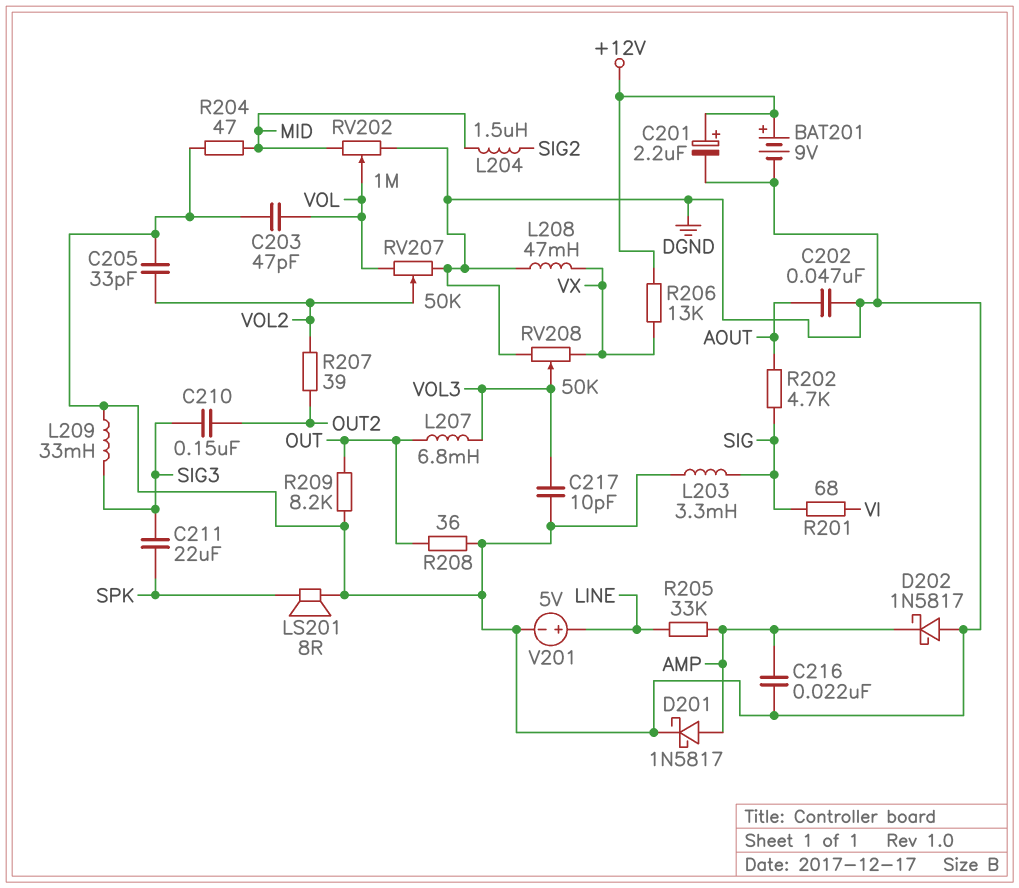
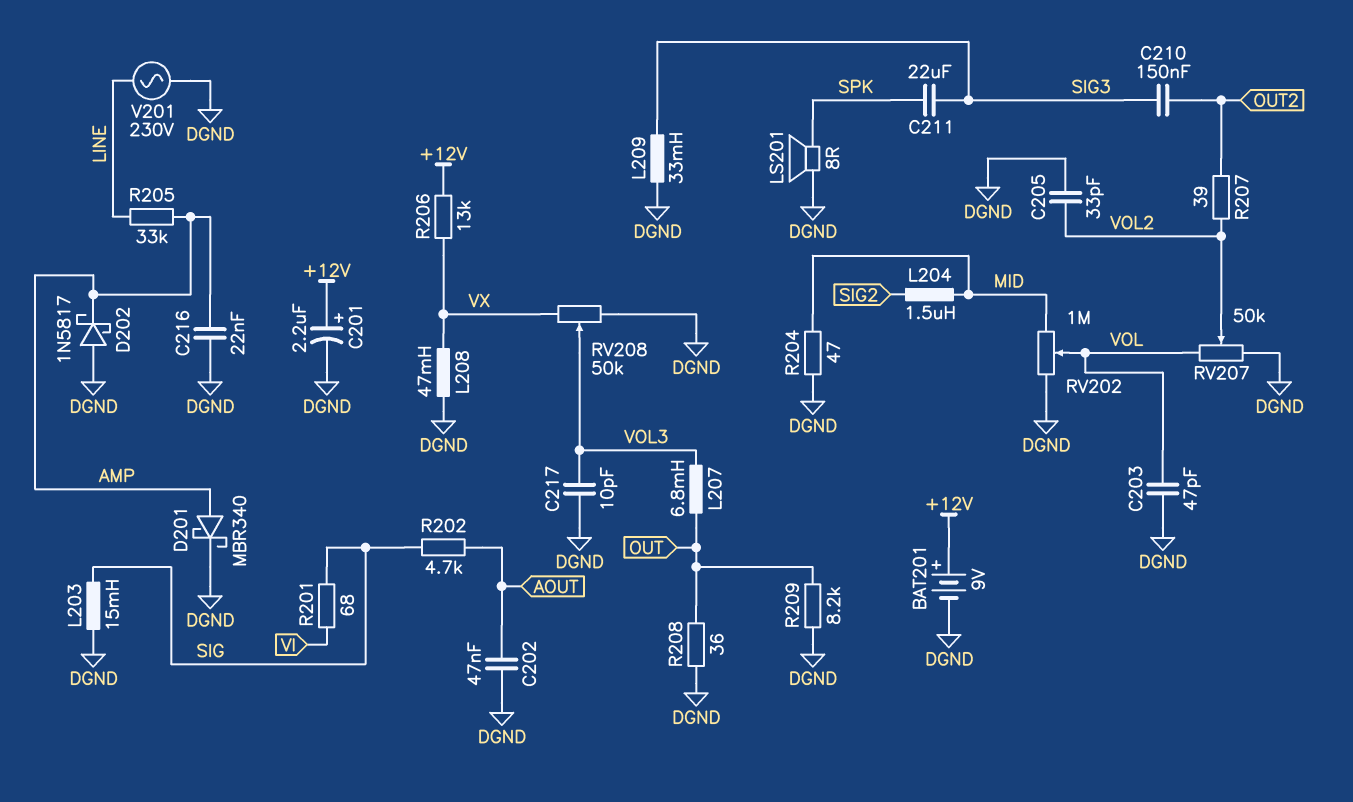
D201: schottky 1N5817 (A AMP, K DGND) -> schottky MBR340 (A AMP, K DGND)
L203: 3.3mH (DGND, SIG) -> 15mH (DGND, SIG)
V201: 5V (plus LINE, minus DGND) -> AC 230V (DGND, LINE)

